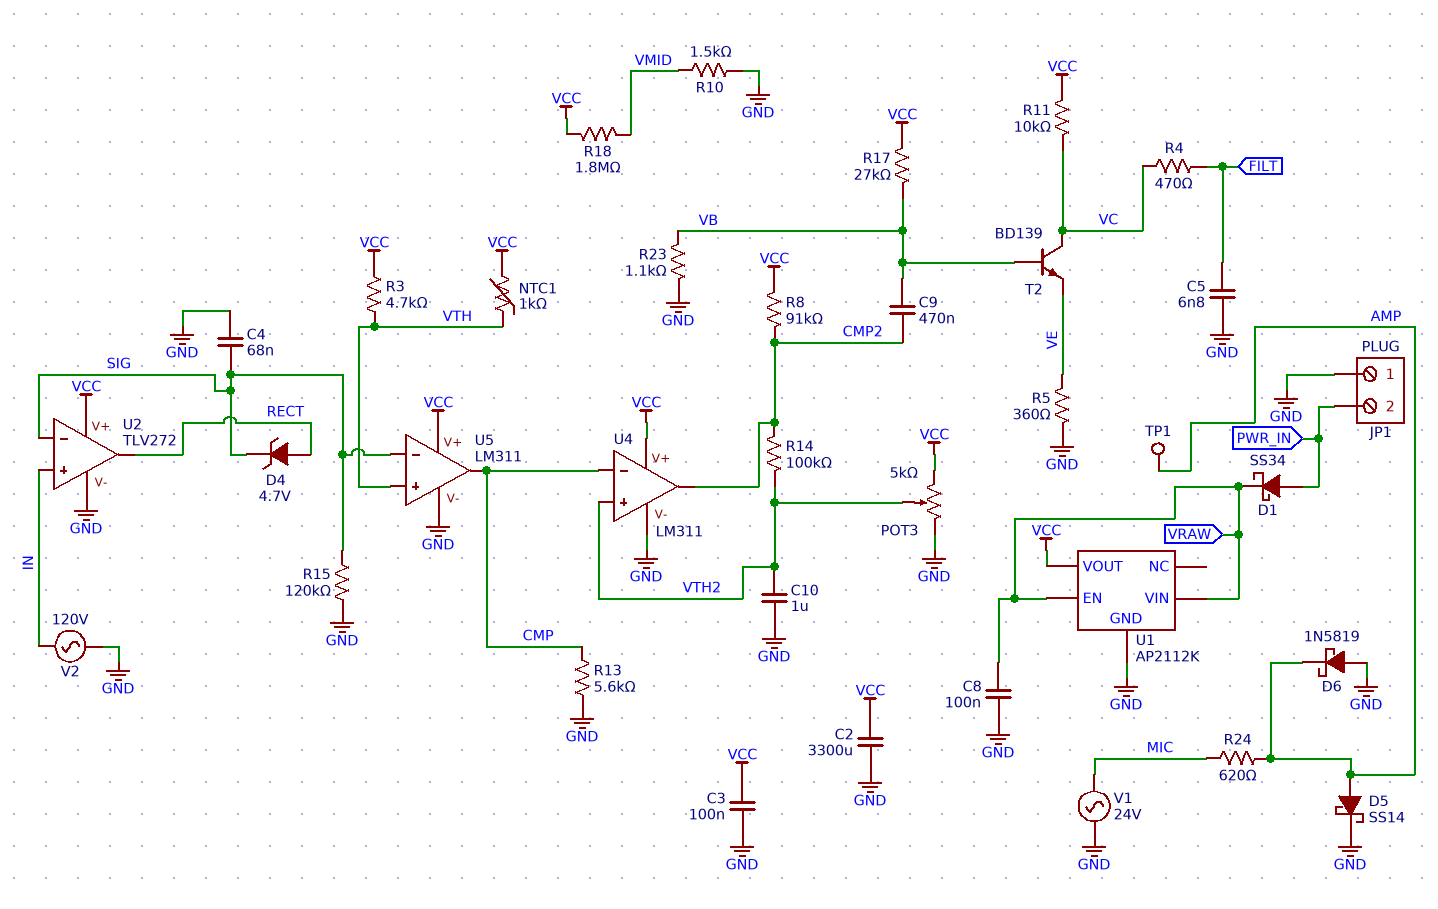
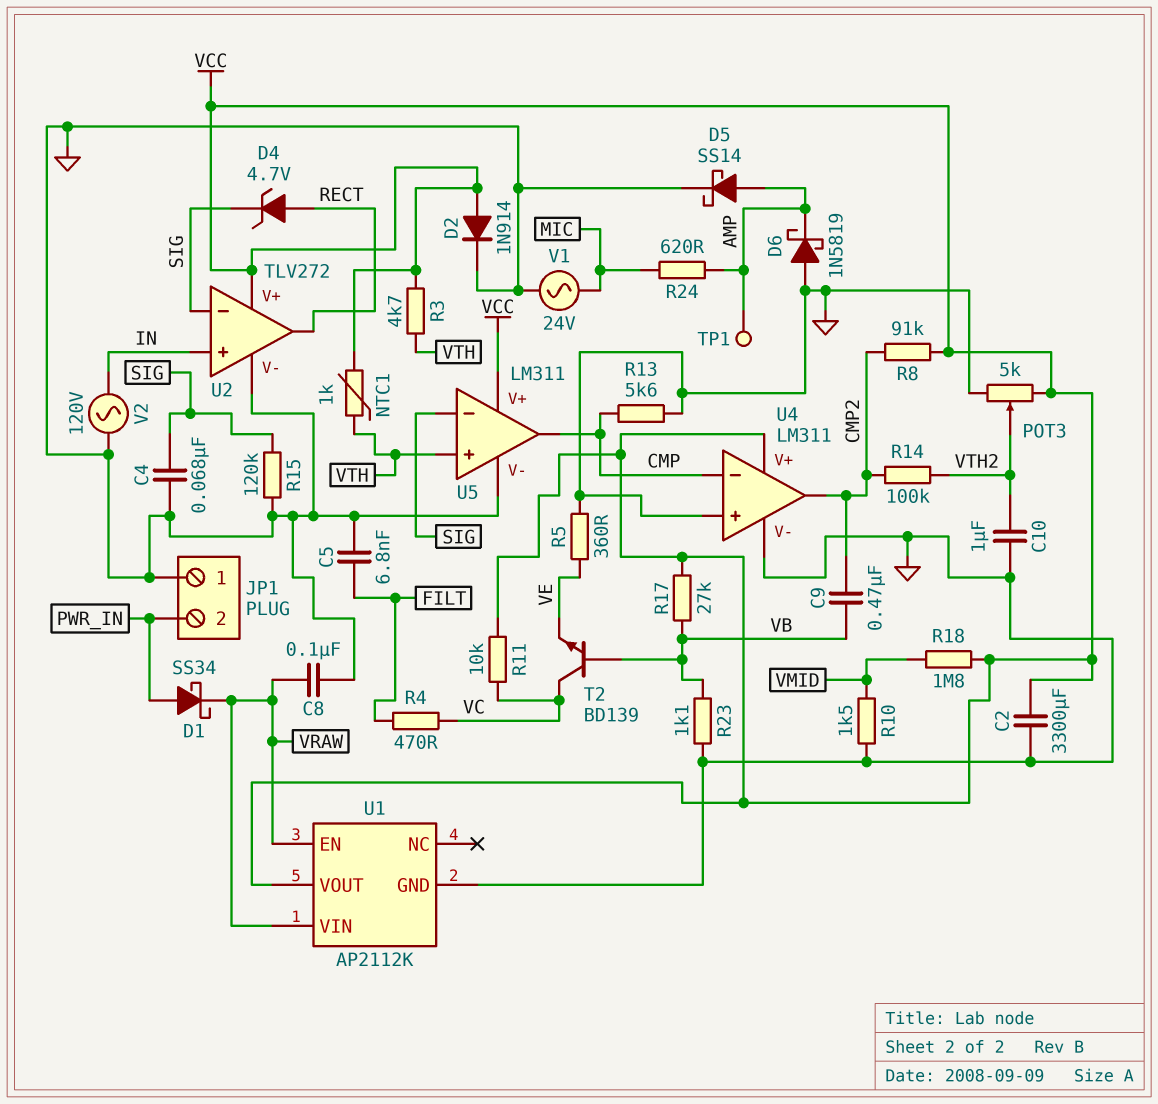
C3: 100nF (GND, VCC) -> none
D2: none -> diode 1N914 (A VCC, K GND)
U4 pin in+: VTH2 -> GND

